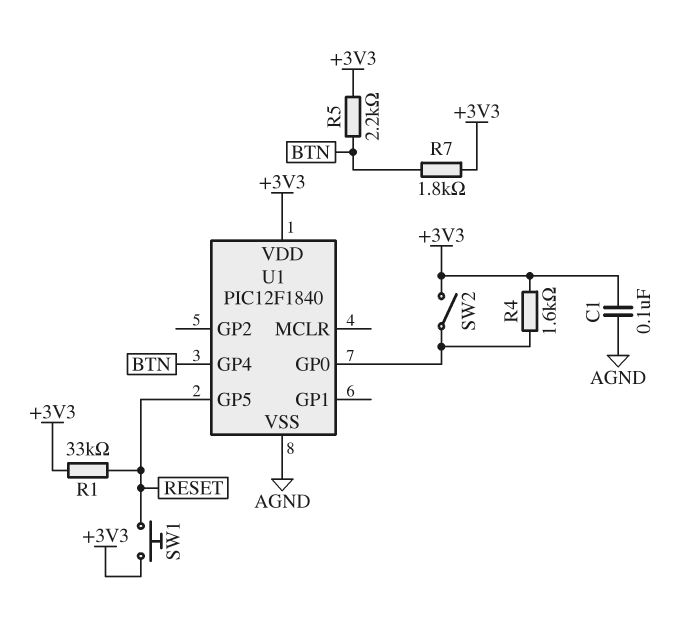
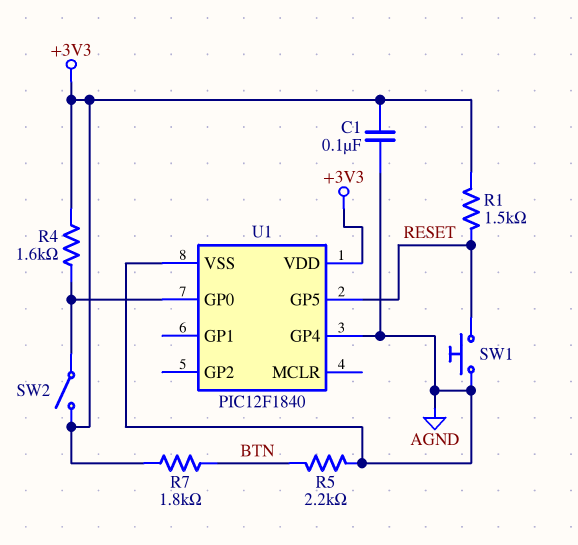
R1: 33k (+3V3, RESET) -> 1.5k (+3V3, RESET)
R5: 2.2k (+3V3, BTN) -> 2.2k (AGND, BTN)
SW1: button (+3V3, RESET) -> button (AGND, RESET)
U1 pin GP4: BTN -> AGND

